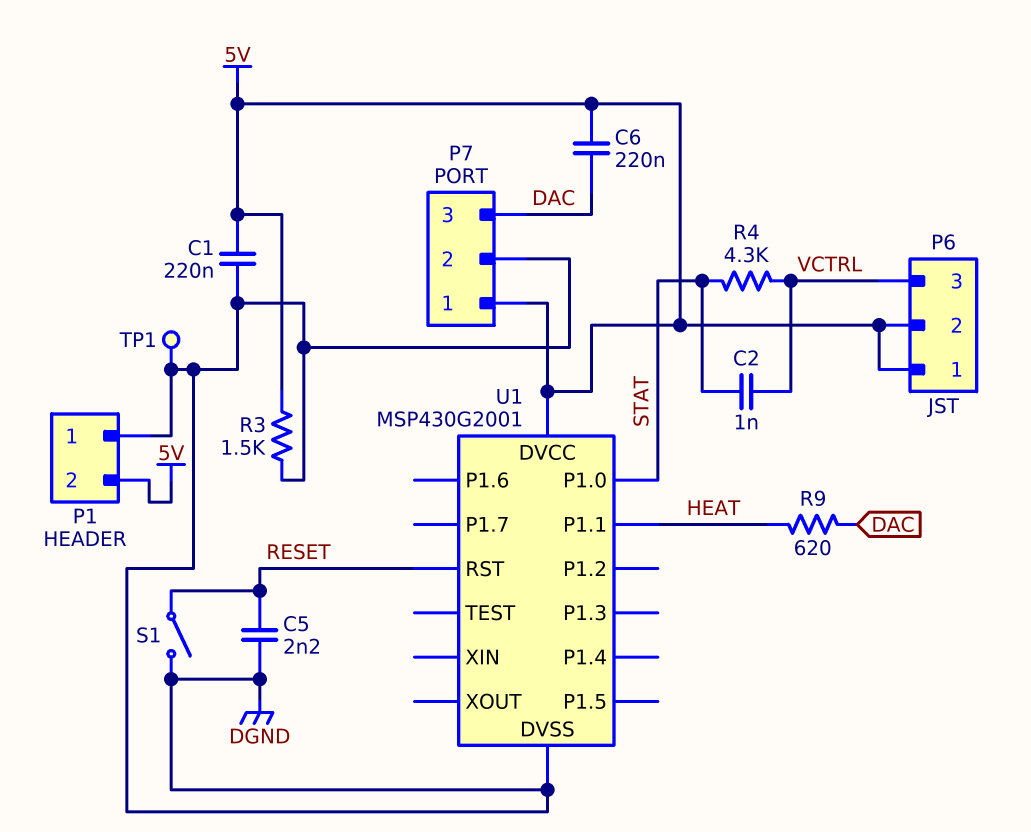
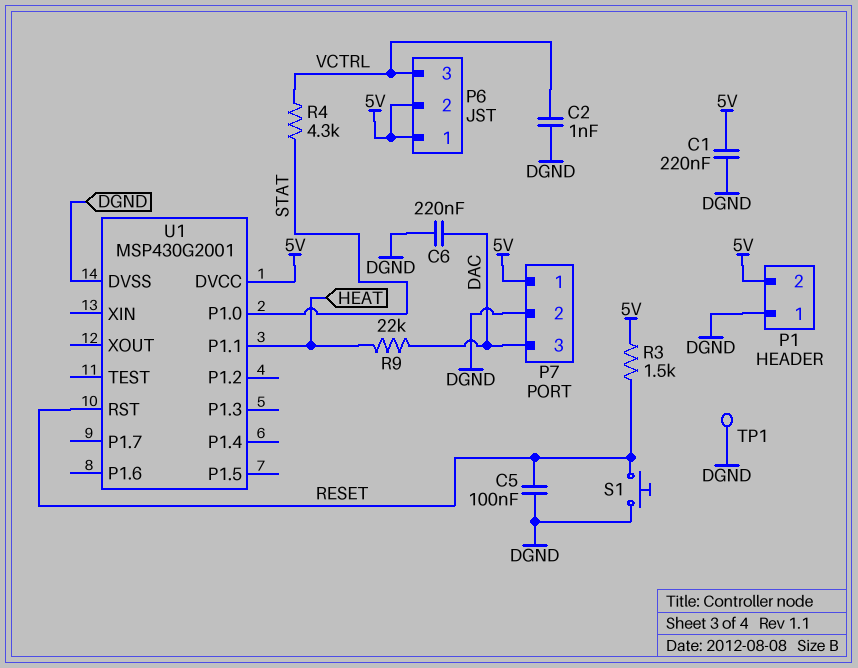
C2: 1nF (STAT, VCTRL) -> 1nF (DGND, VCTRL)
C5: 2.2nF (DGND, RESET) -> 100nF (DGND, RESET)
C6: 220nF (5V, DAC) -> 220nF (DAC, DGND)
R3: 1.5k (5V, DGND) -> 1.5k (5V, RESET)
R9: 620 (DAC, HEAT) -> 22k (DAC, HEAT)
S1: switch (DGND, RESET) -> button (DGND, RESET)

